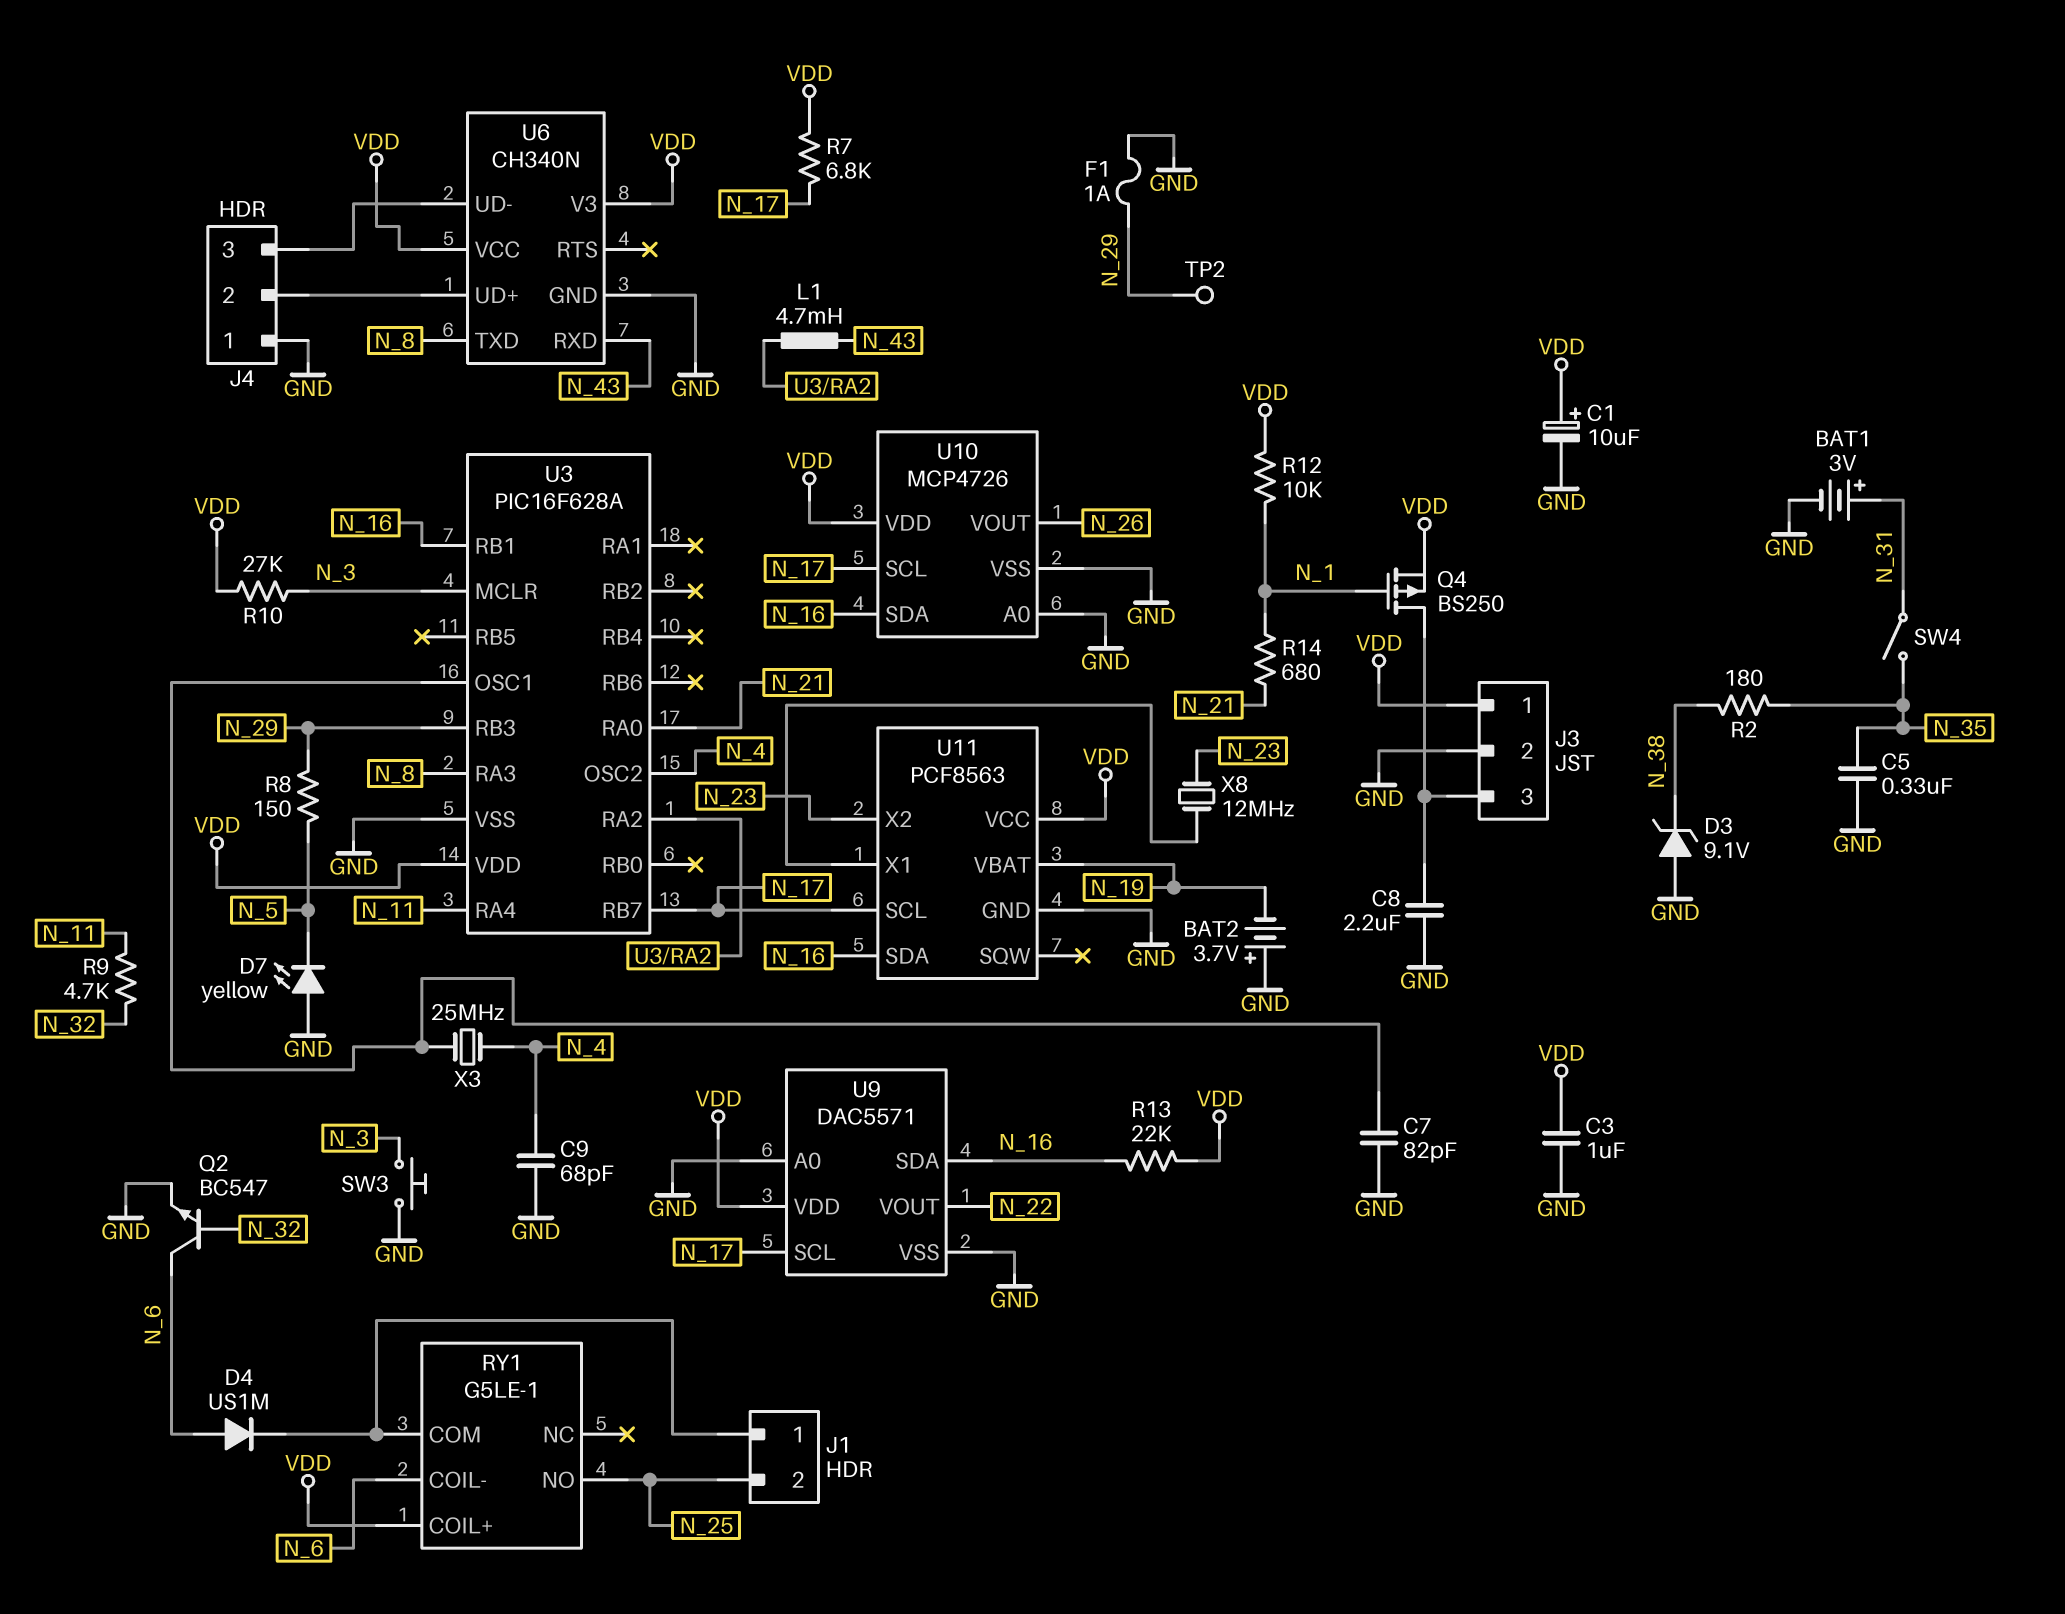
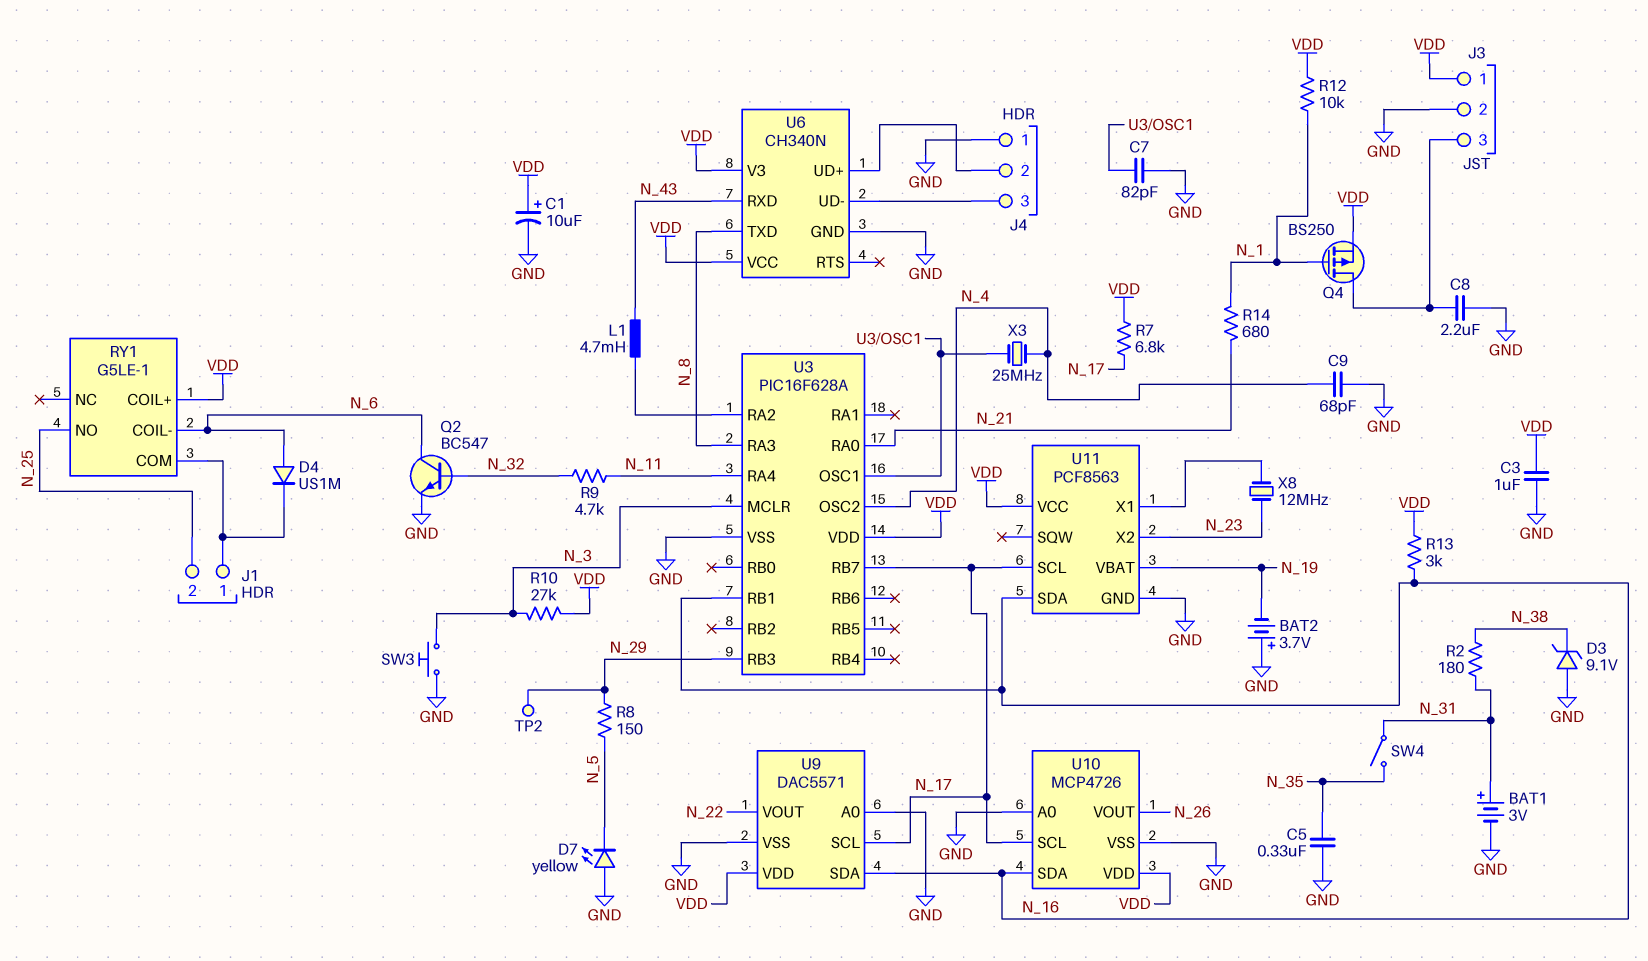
F1: 1A (GND, N_29) -> none
R2: 180 (N_35, N_38) -> 180 (N_31, N_38)
R13: 22k (N_16, VDD) -> 3k (N_16, VDD)

